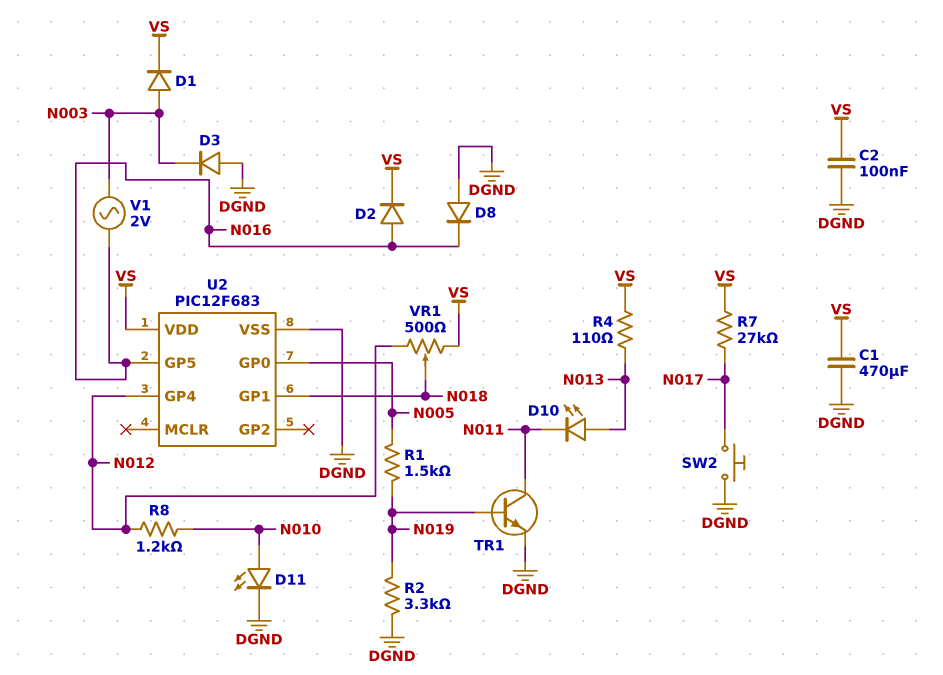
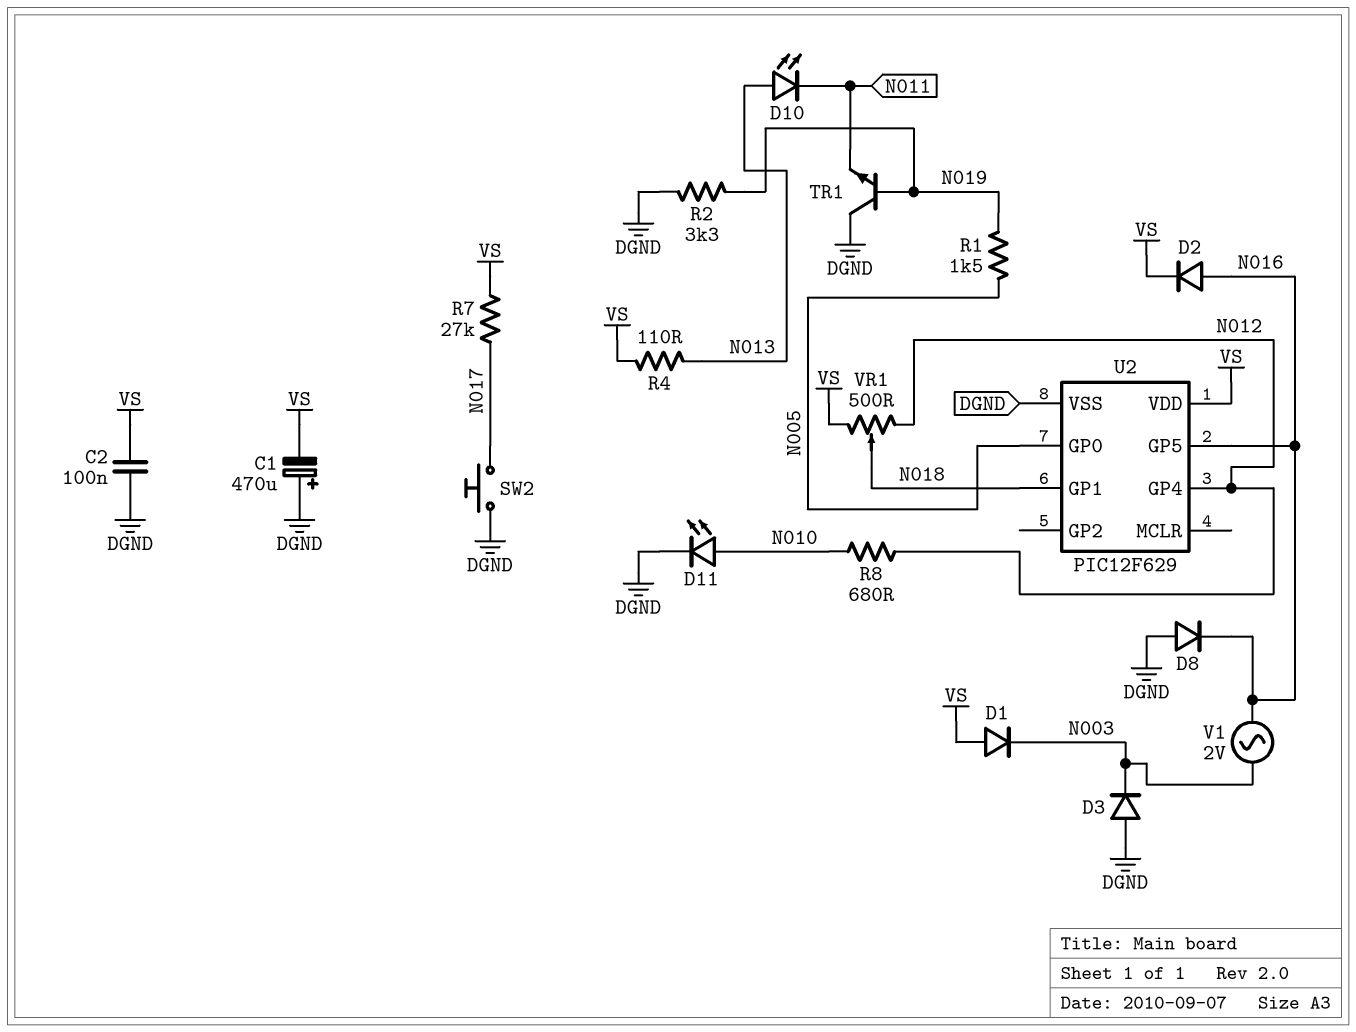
C1: 470uF (DGND, VS) -> 470uF (plus DGND, minus VS)
D1: diode (A N003, K VS) -> diode (A VS, K N003)
R8: 1.2k (N010, N012) -> 680 (N010, N012)
TR1: NPN (B N019, C N011, E DGND) -> NPN (B N019, C DGND, E N011)
U2: PIC12F683 -> PIC12F629

